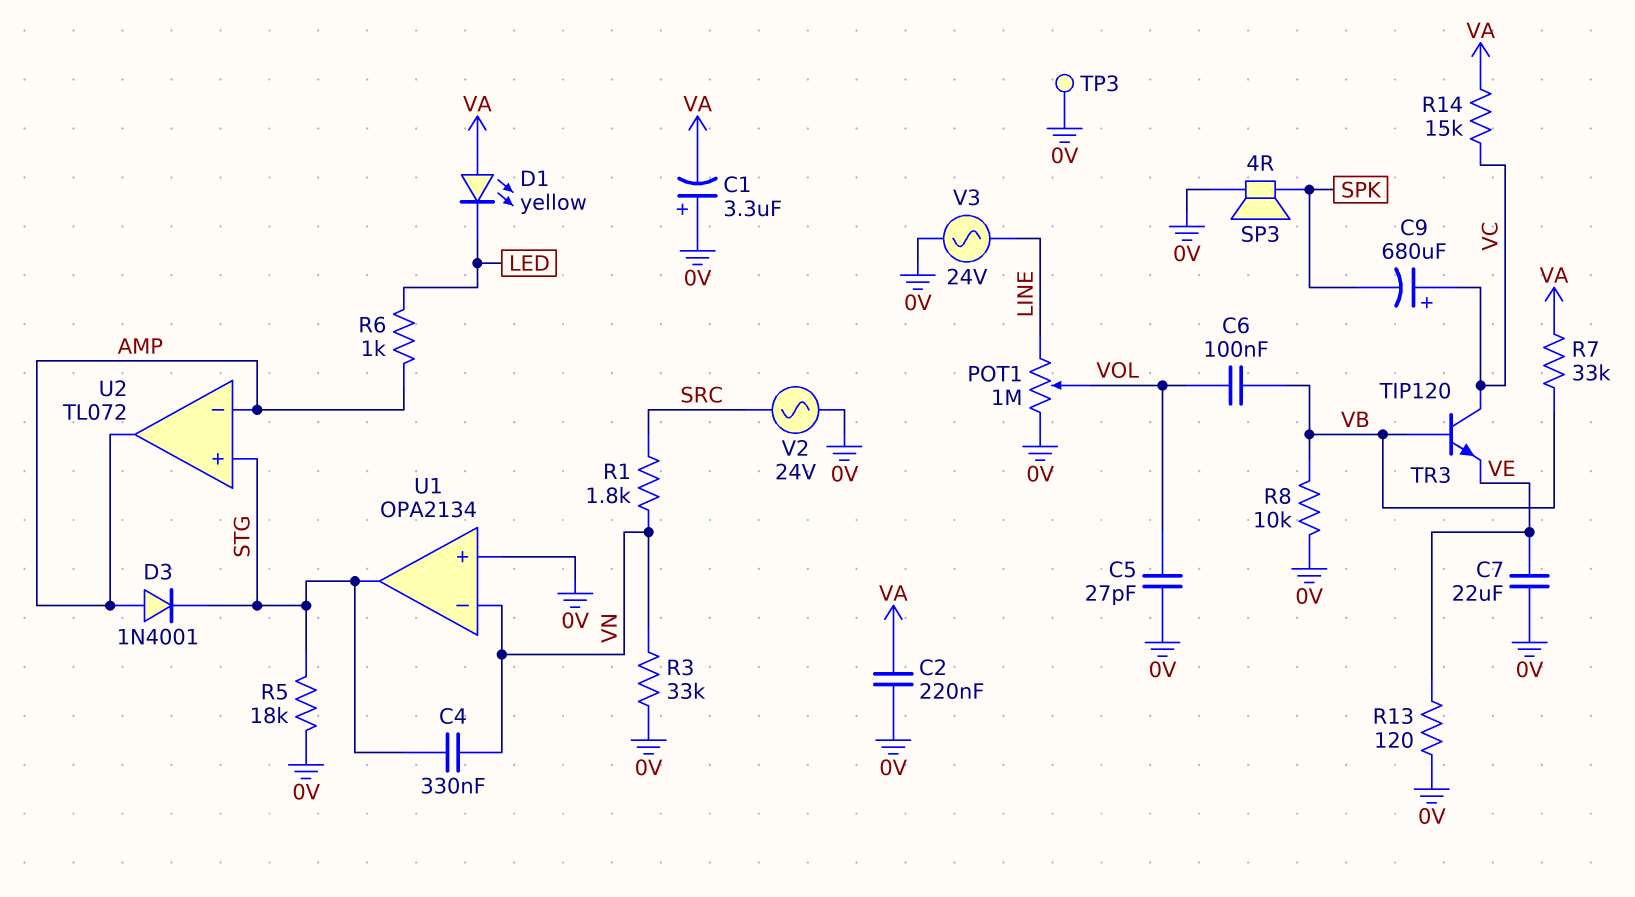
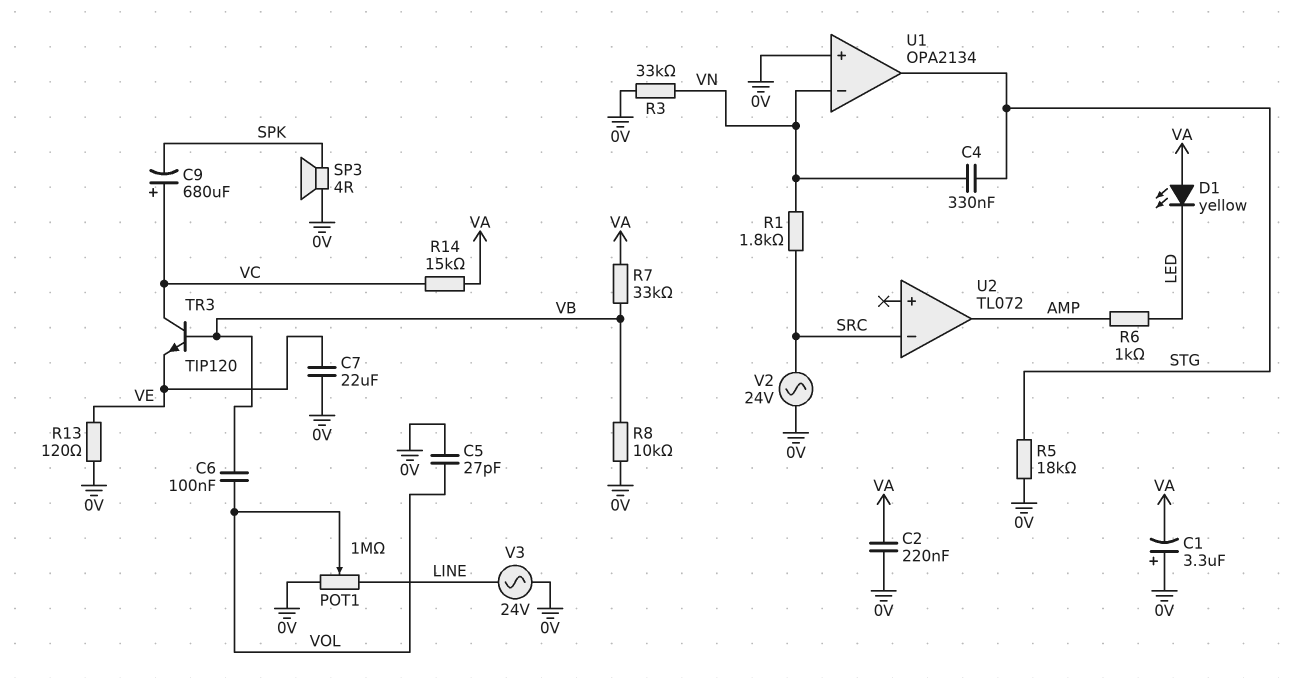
D3: diode 1N4001 (A AMP, K STG) -> none
TP3: test point (0V) -> none
U2 pin in+: STG -> none
U2 pin in-: AMP -> SRC

